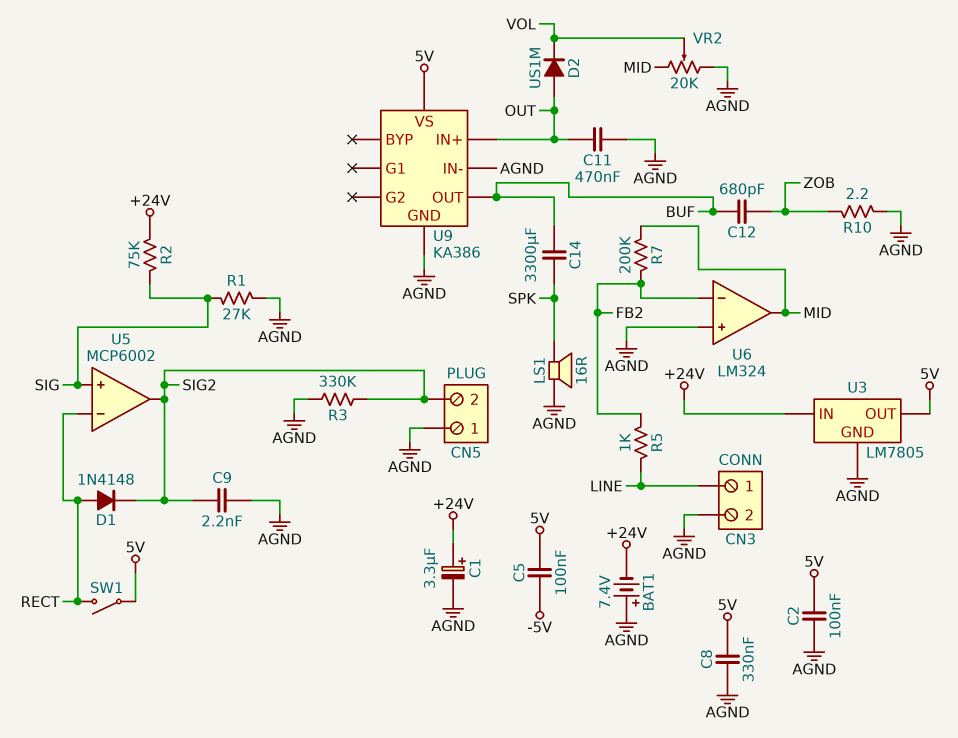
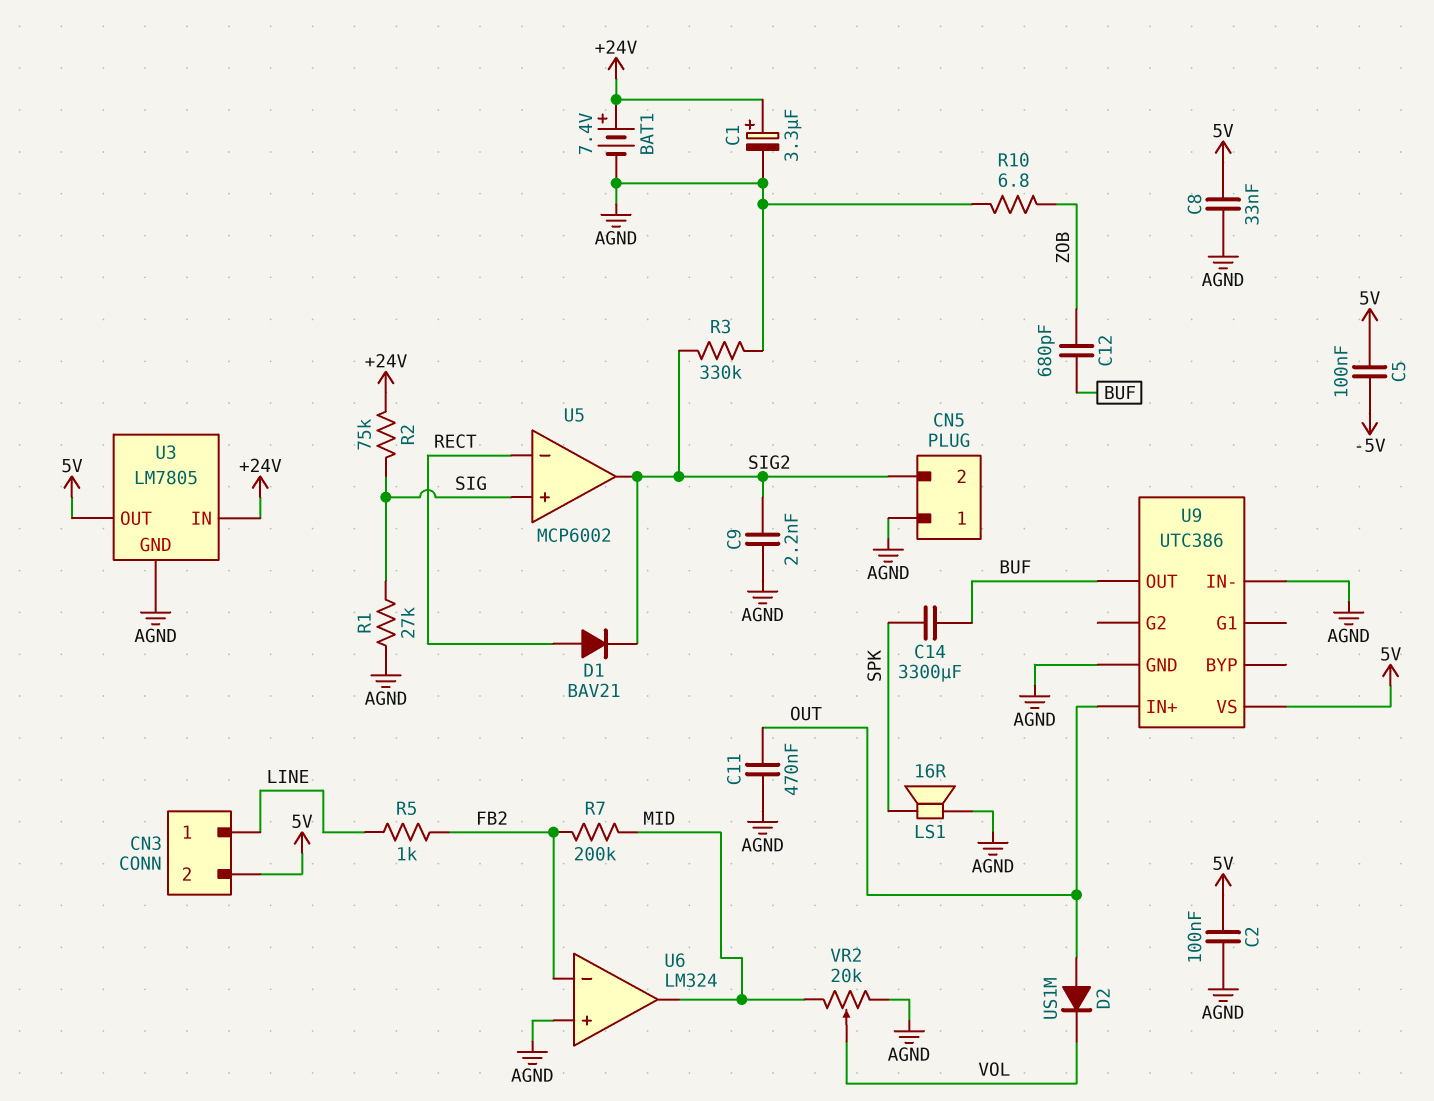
BAT1: 7.4V (plus AGND, minus +24V) -> 7.4V (plus +24V, minus AGND)
C8: 330nF (5V, AGND) -> 33nF (5V, AGND)
CN3 pin 2: AGND -> 5V
D1: diode 1N4148 (A RECT, K SIG2) -> diode BAV21 (A RECT, K SIG2)
R10: 2.2 (AGND, ZOB) -> 6.8 (AGND, ZOB)
SW1: switch (5V, RECT) -> none
U9: KA386 -> UTC386

